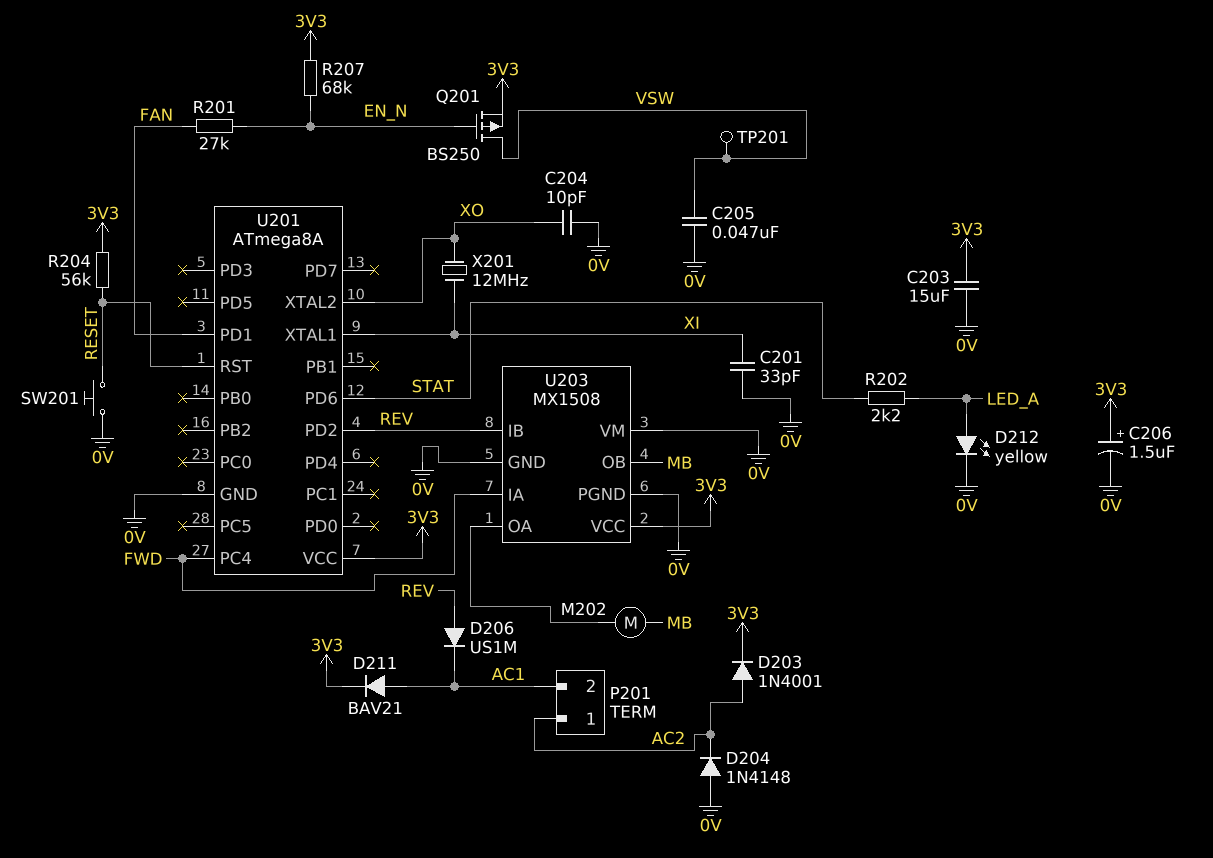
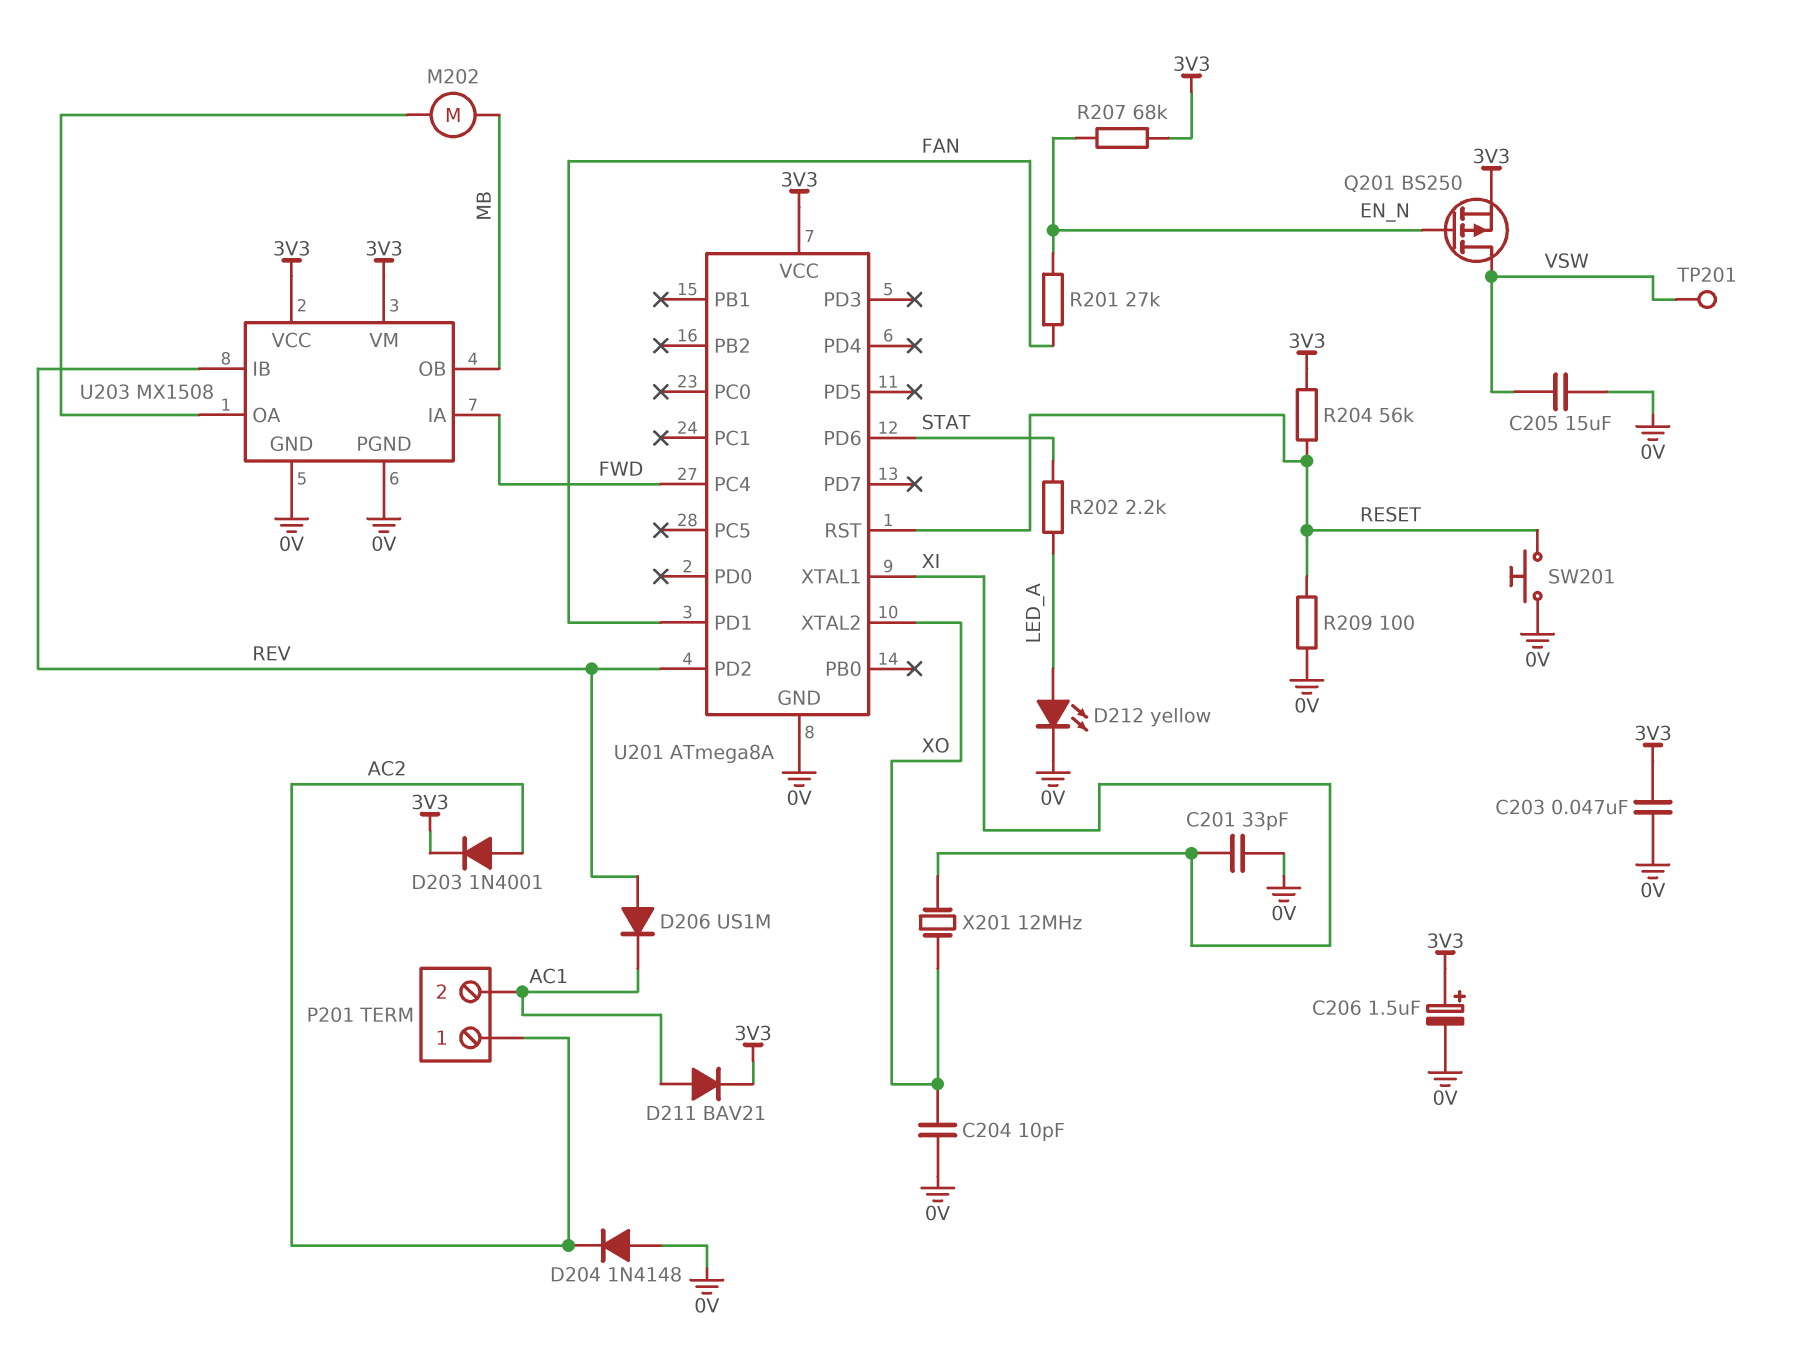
C203: 15uF (0V, 3V3) -> 47nF (0V, 3V3)
C205: 47nF (0V, VSW) -> 15uF (0V, VSW)
R209: none -> 100 (0V, RESET)
U203 pin VM: 0V -> 3V3

